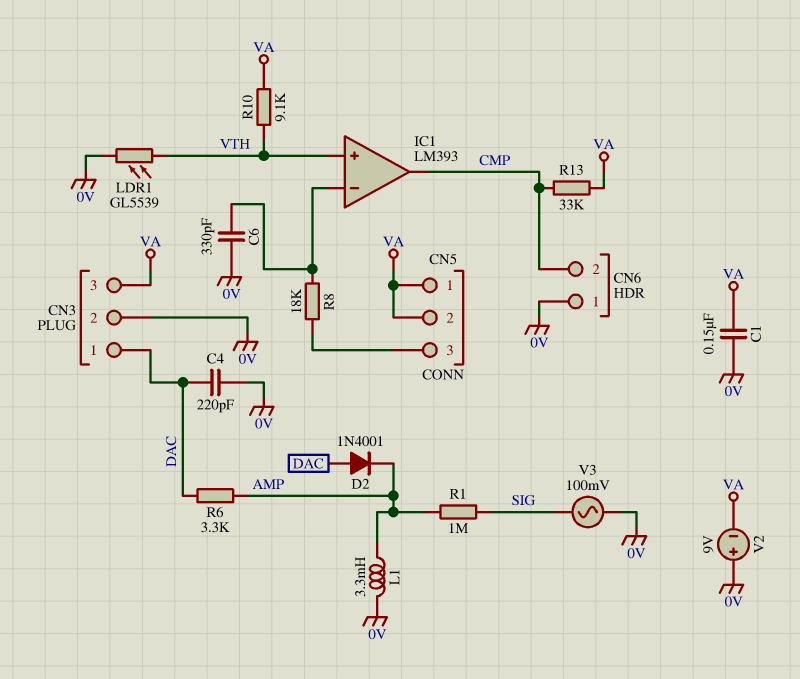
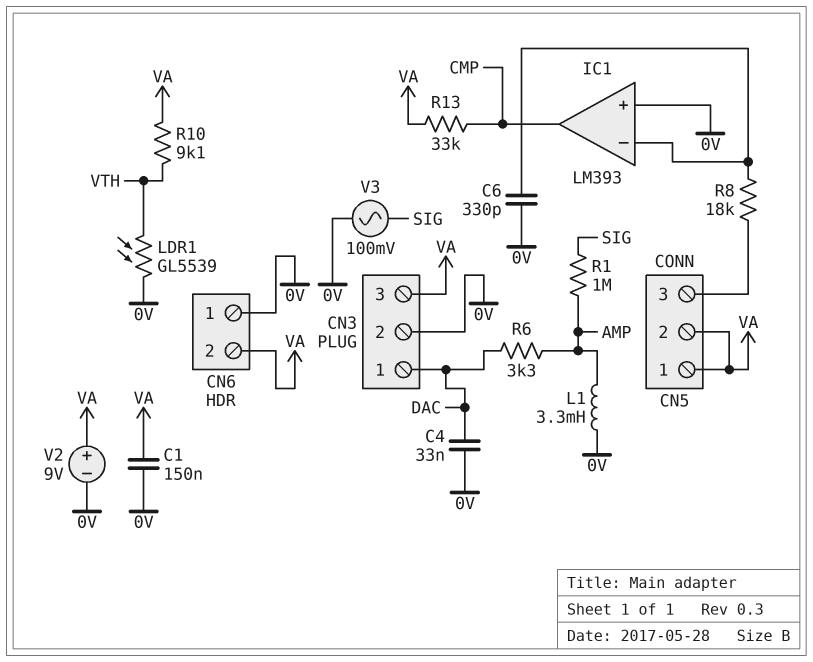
C4: 220pF (0V, DAC) -> 33nF (0V, DAC)
CN6 pin 2: CMP -> VA
D2: diode 1N4001 (A DAC, K AMP) -> none
IC1 pin in+: VTH -> 0V
V2: 9V (plus 0V, minus VA) -> 9V (plus VA, minus 0V)

